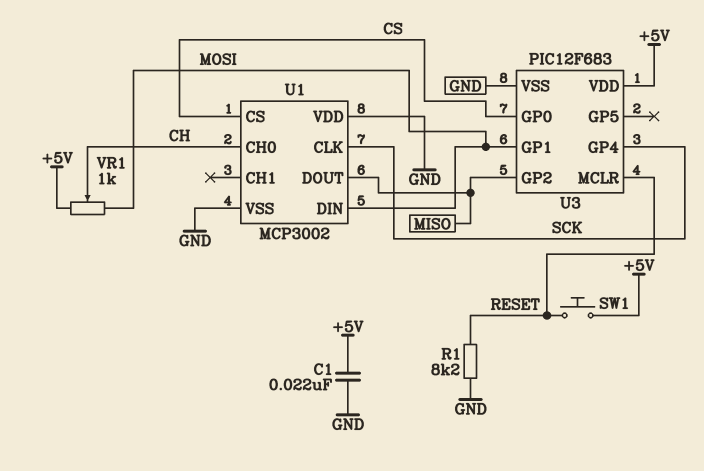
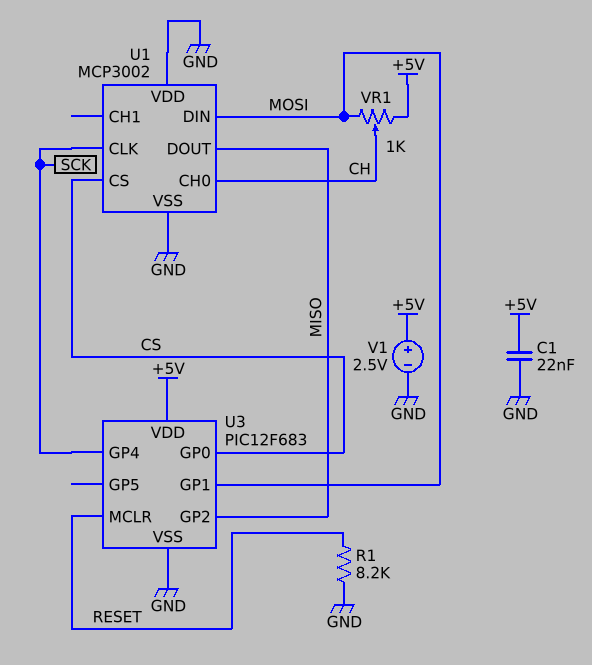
SW1: button (+5V, RESET) -> none
V1: none -> 2.5V (plus +5V, minus GND)

